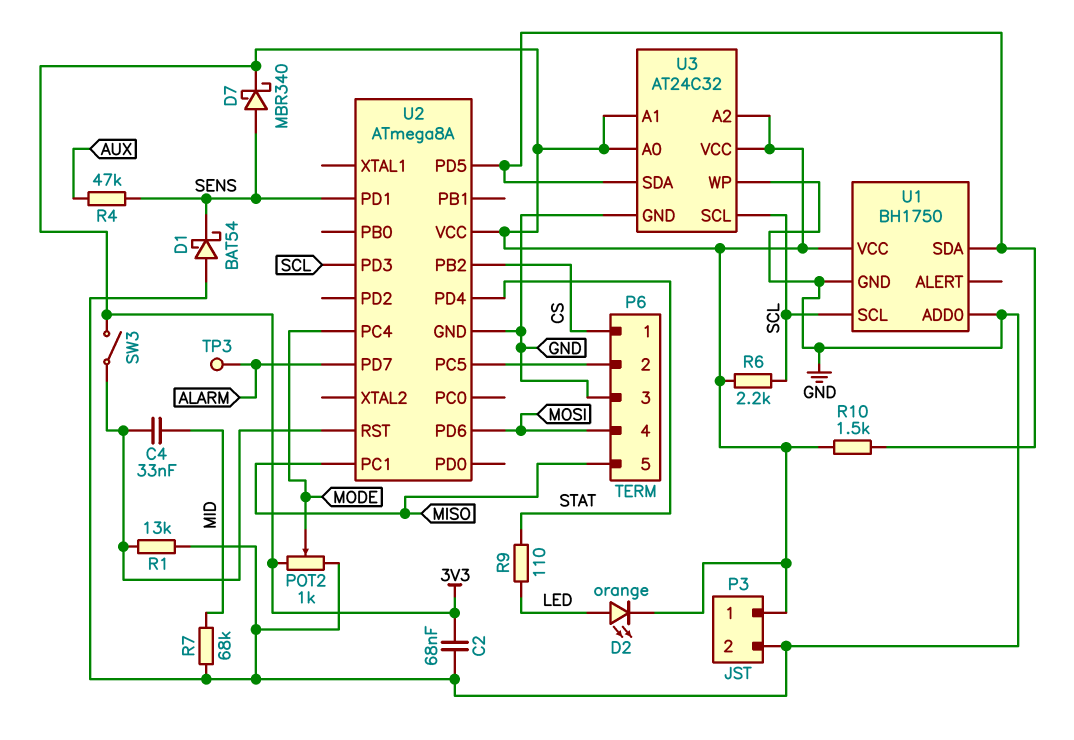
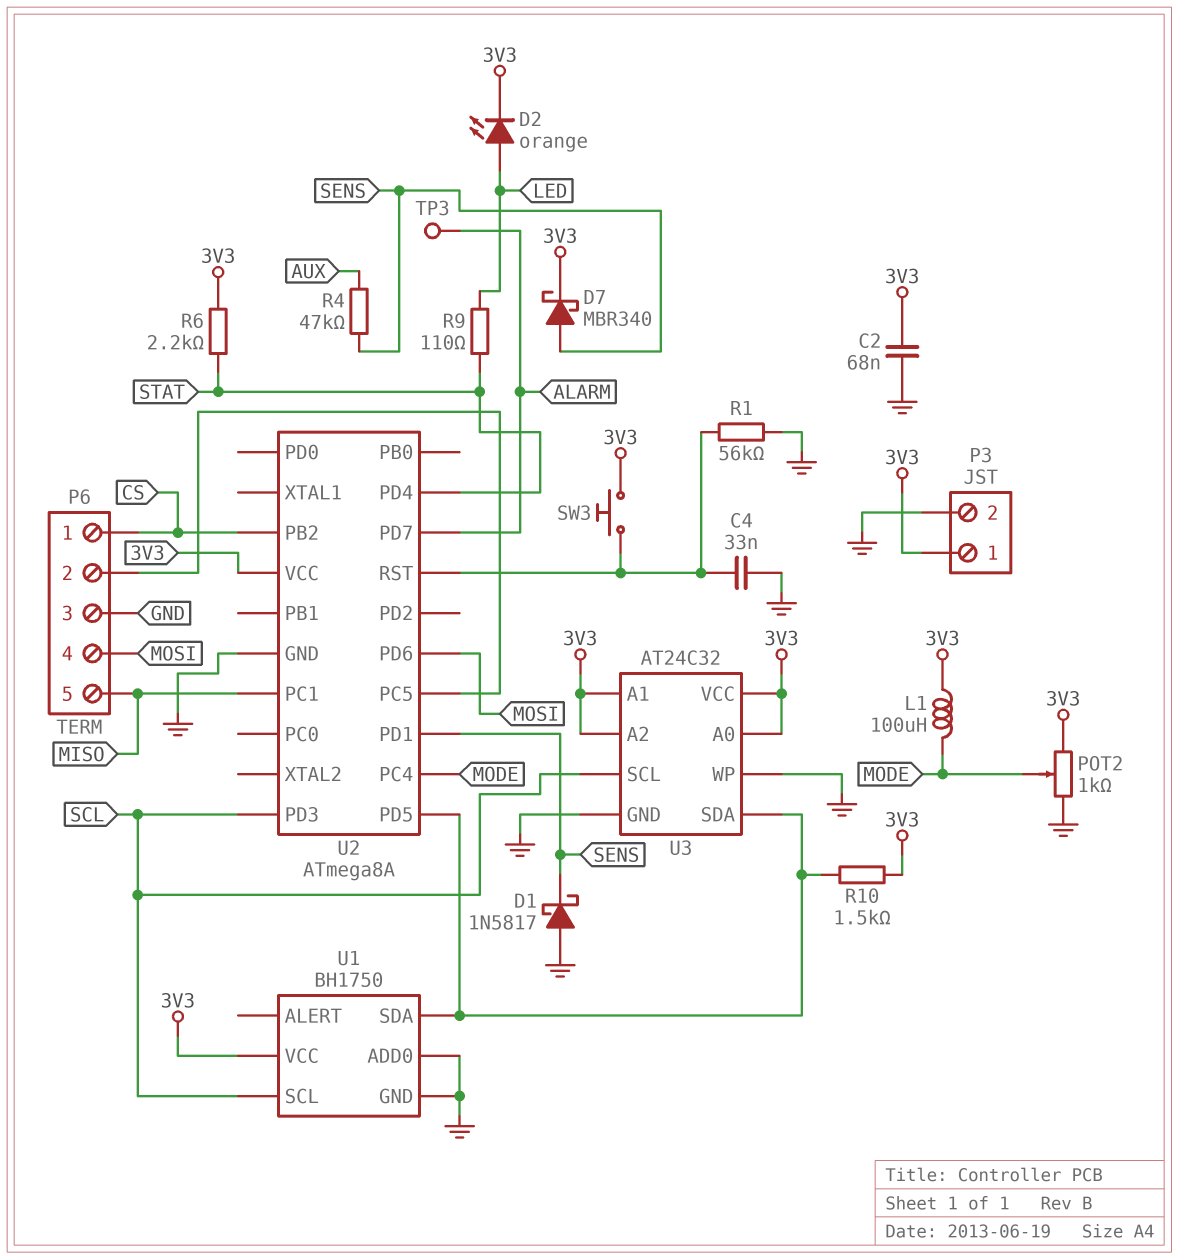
C4: 33nF (MID, U2/RST) -> 33nF (GND, U2/RST)
D1: schottky BAT54 (A GND, K SENS) -> schottky 1N5817 (A GND, K SENS)
L1: none -> 100uH (3V3, MODE)
R1: 13k (GND, U2/RST) -> 56k (GND, U2/RST)
R6: 2.2k (3V3, SCL) -> 2.2k (3V3, STAT)
R7: 68k (GND, MID) -> none
SW3: switch (3V3, U2/RST) -> button (3V3, U2/RST)

